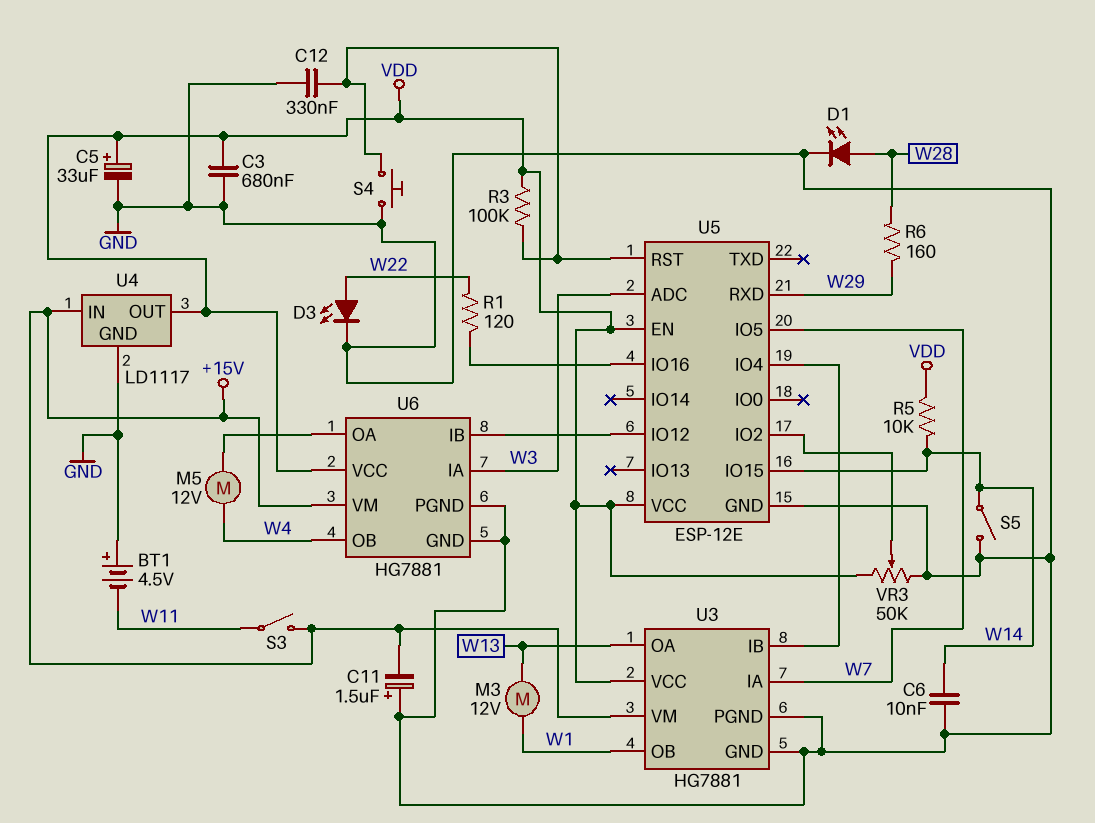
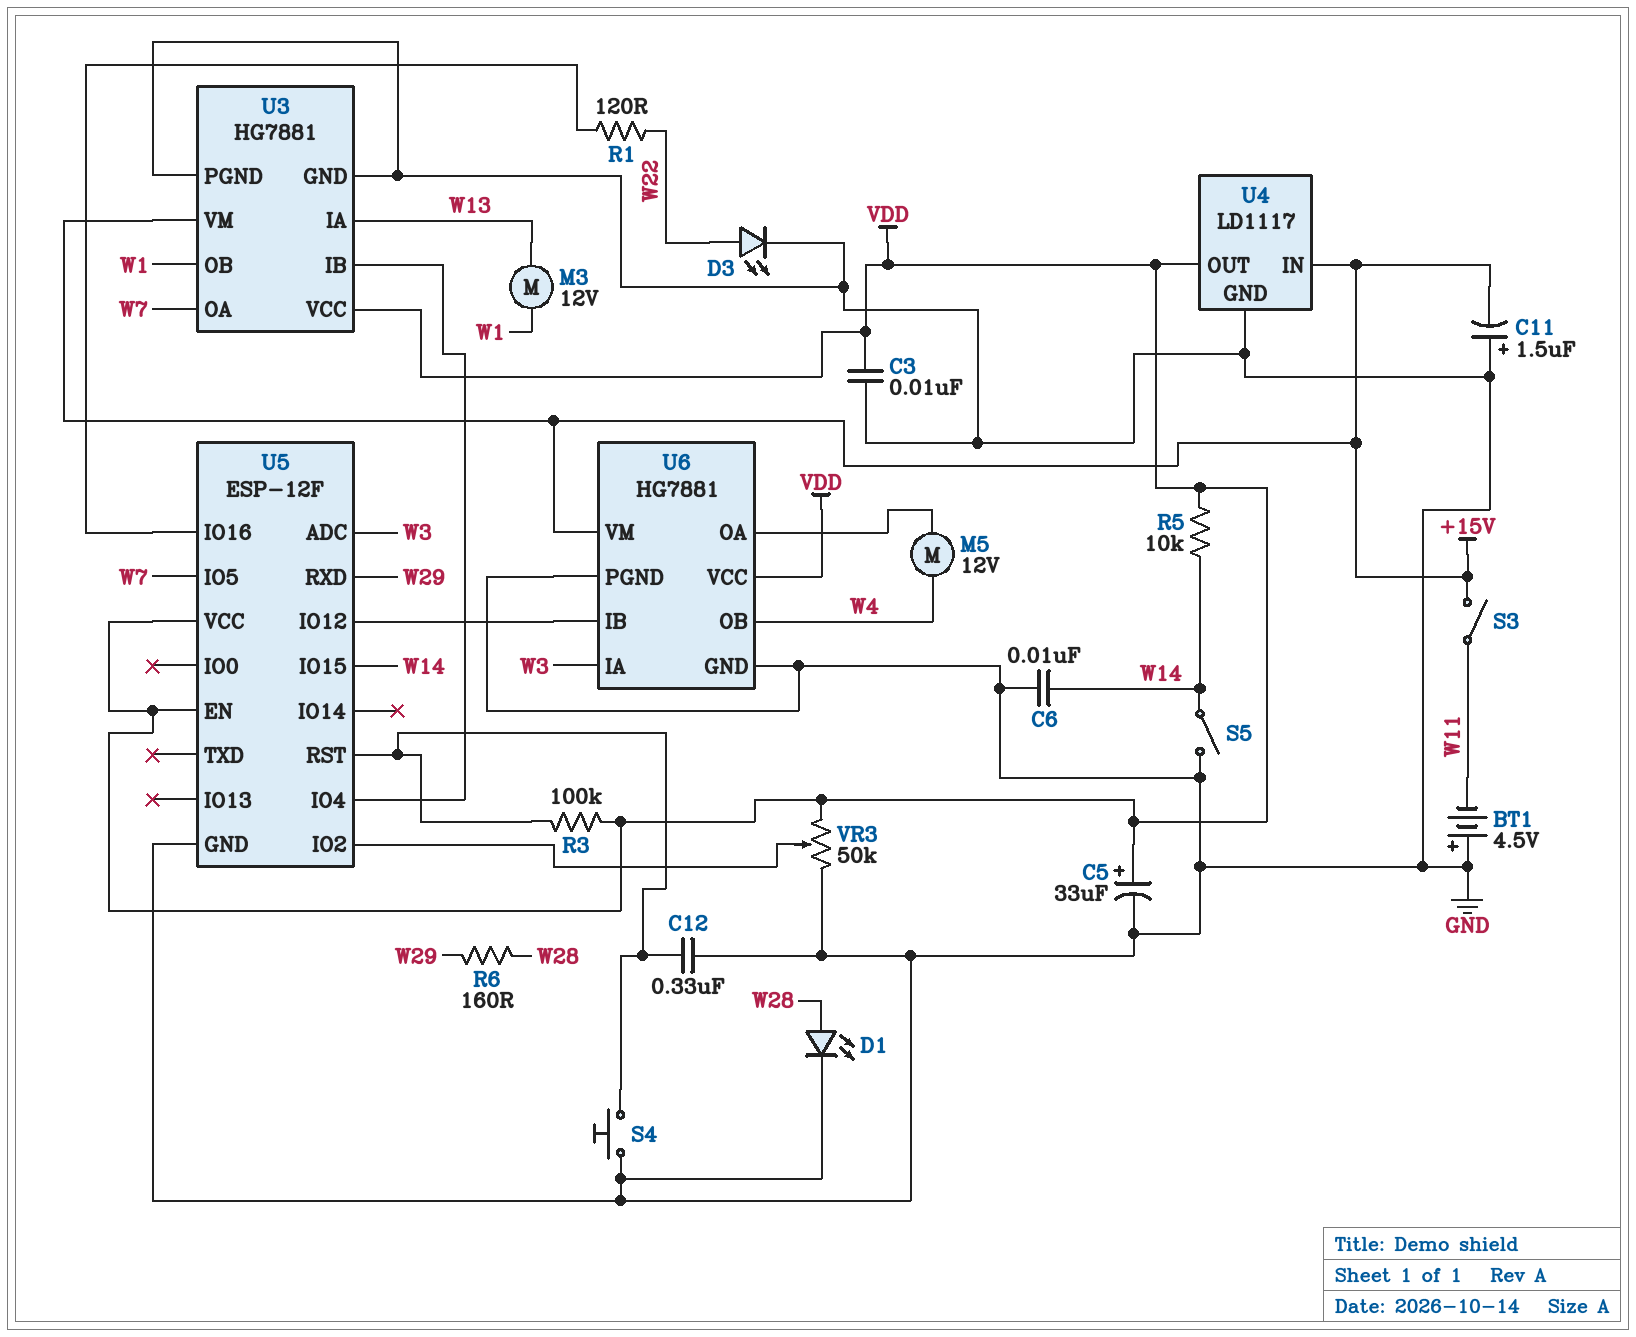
C3: 680nF (GND, VDD) -> 10nF (GND, VDD)
U3 pin IA: W7 -> W13
U3 pin OA: W13 -> W7
U5: ESP-12E -> ESP-12F

